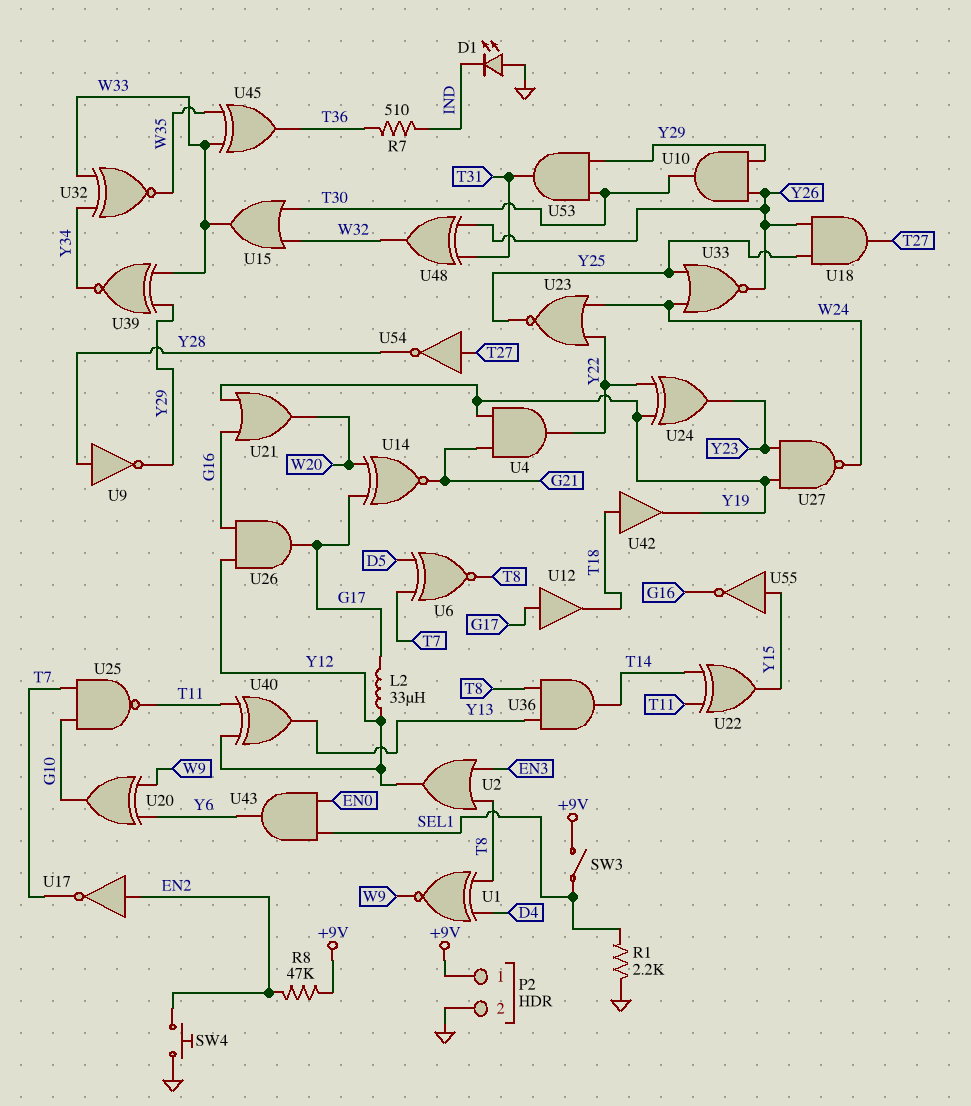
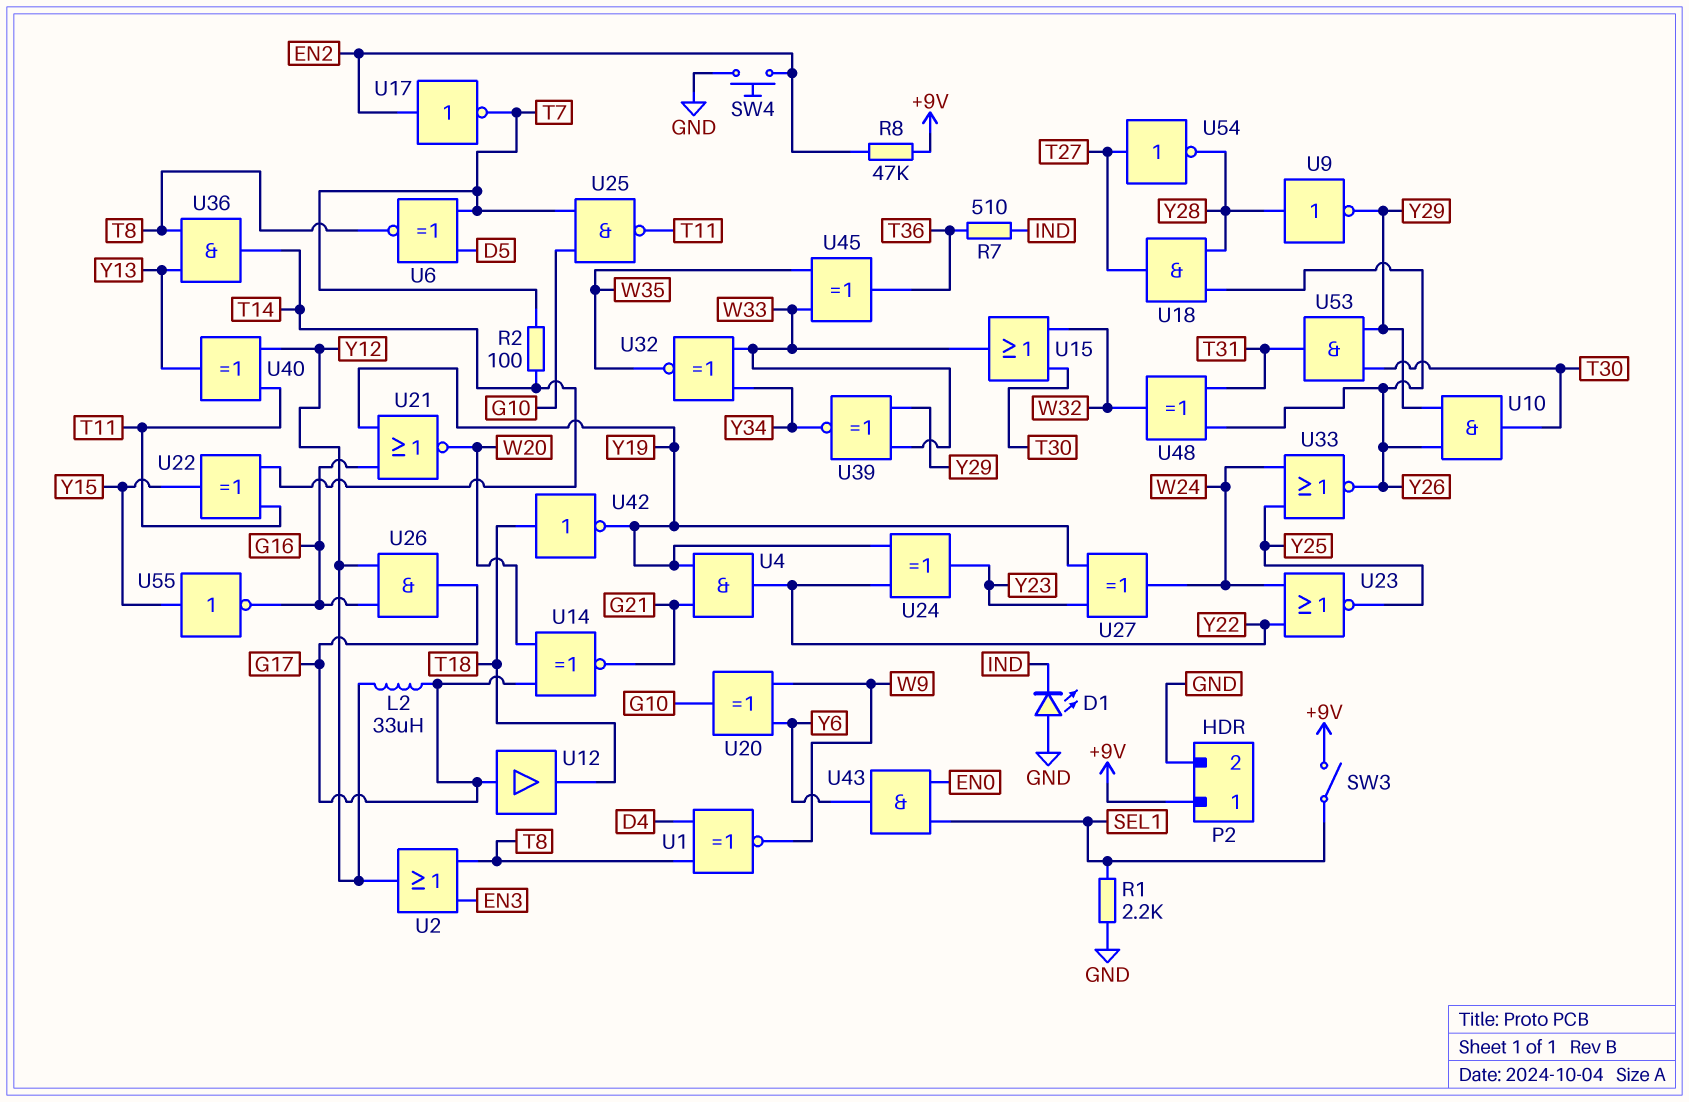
R2: none -> 100 (T7, T14)
U18: AND (in Y25, in Y26, out T27) -> AND (in Y26, in Y28, out T27)
U21: OR (in G16, in Y19, out W20) -> NOR (in G16, in Y19, out W20)
U27: NAND (in Y19, in Y23, out W24) -> XOR (in Y19, in Y23, out W24)
U42: buffer (in T18, out Y19) -> NOT (in T18, out Y19)

